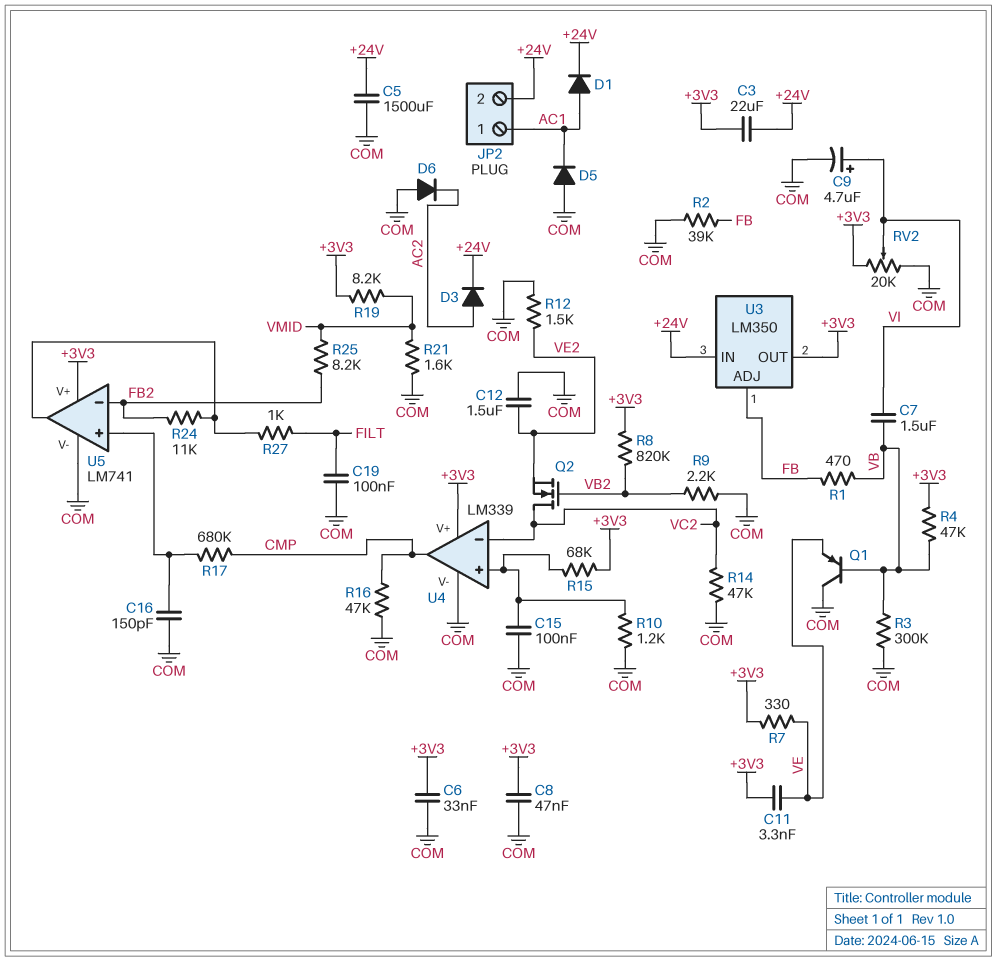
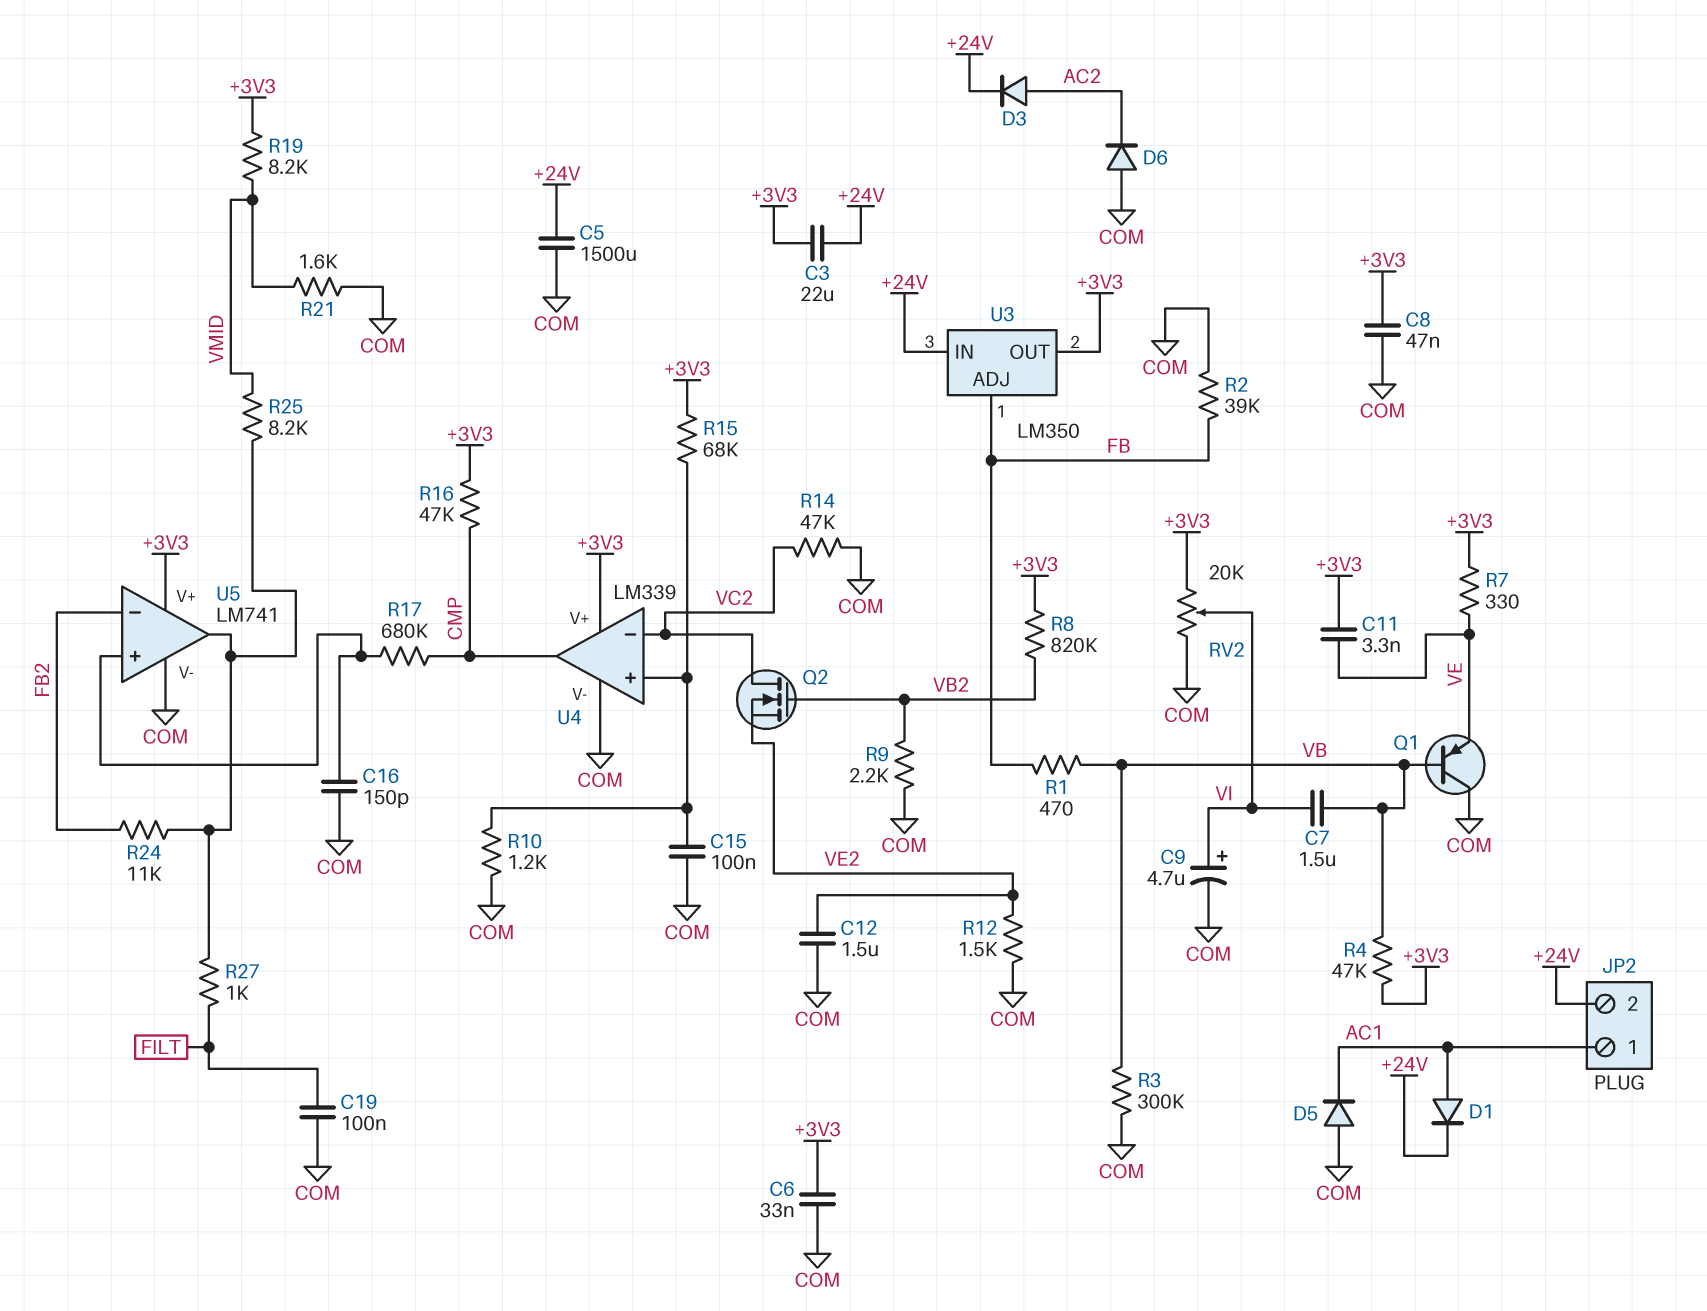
R16: 47k (CMP, COM) -> 47k (+3V3, CMP)
R25: 8.2k (FB2, VMID) -> 8.2k (U5/out, VMID)

